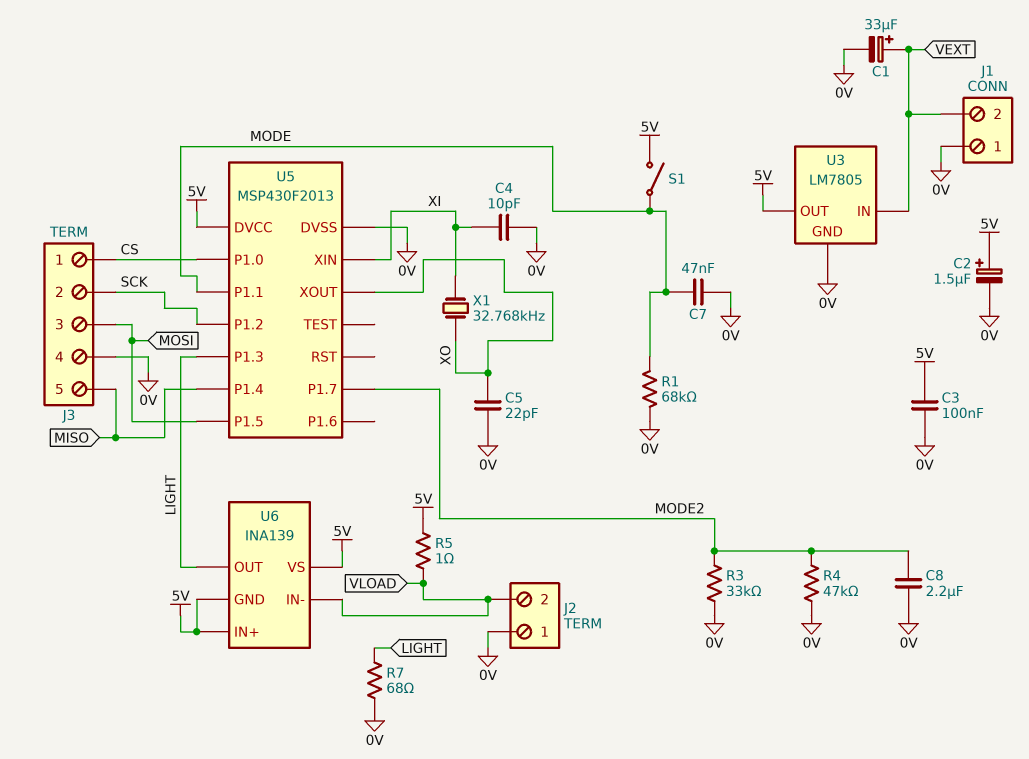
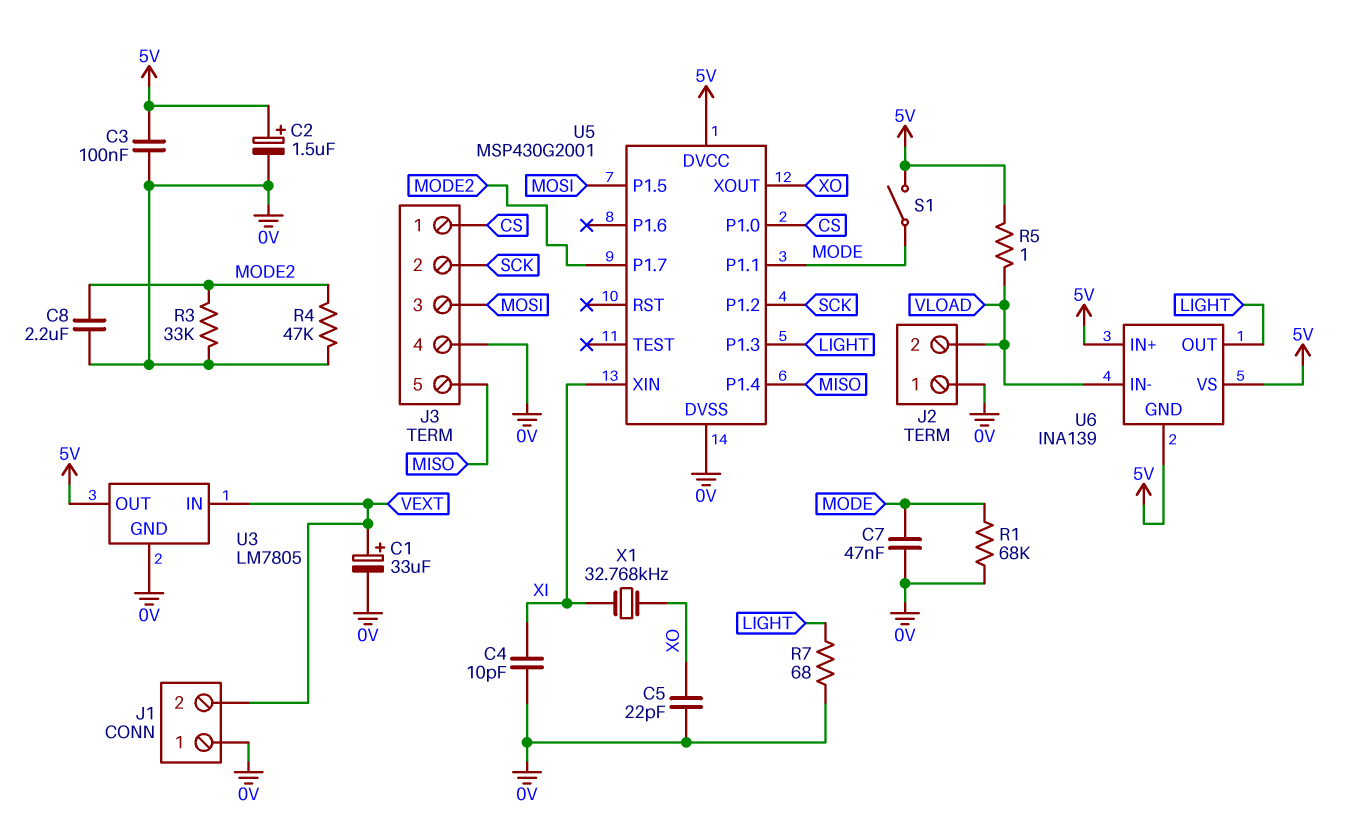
U5: MSP430F2013 -> MSP430G2001

